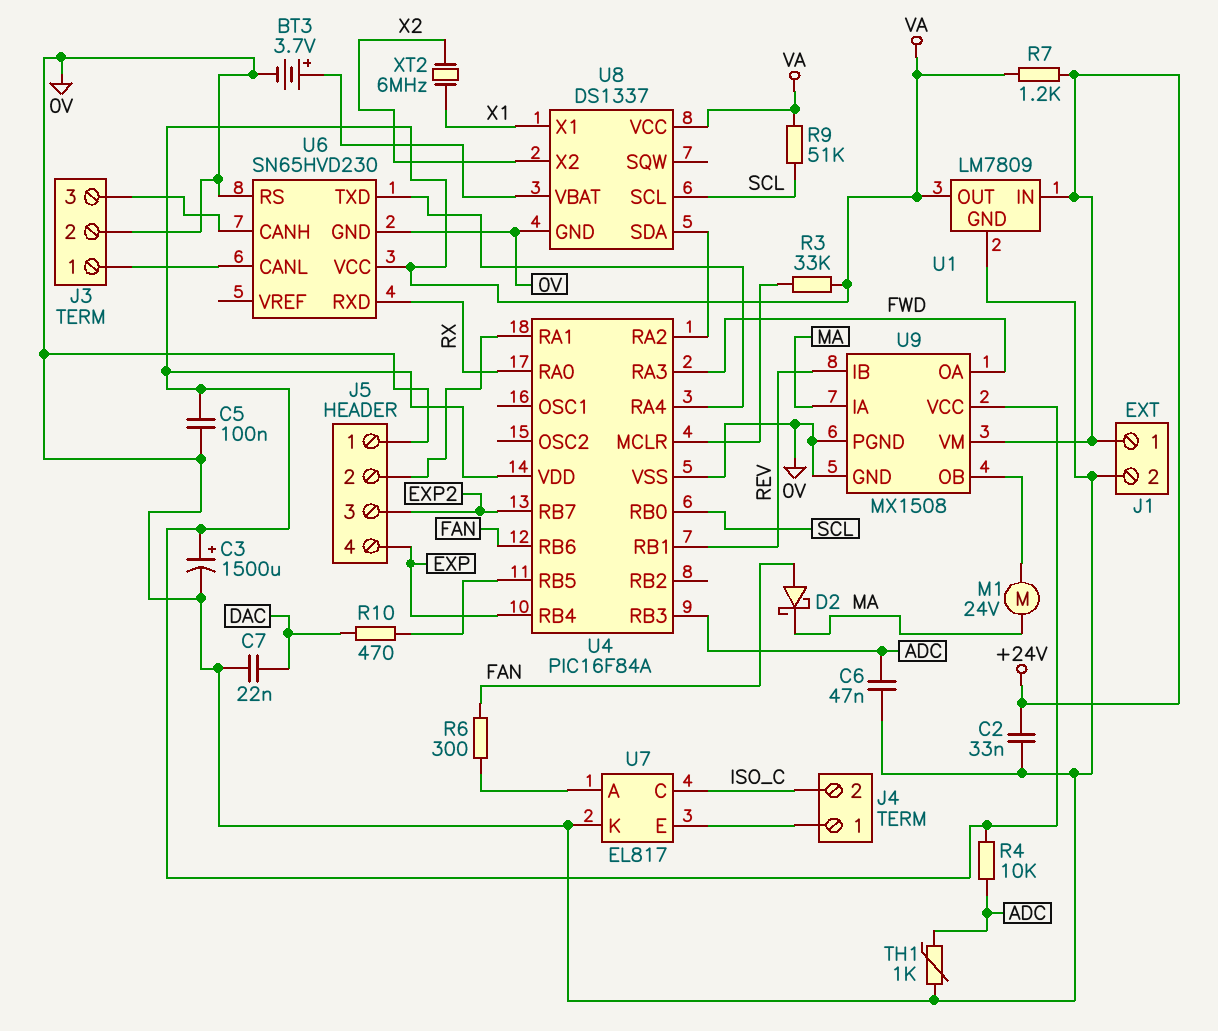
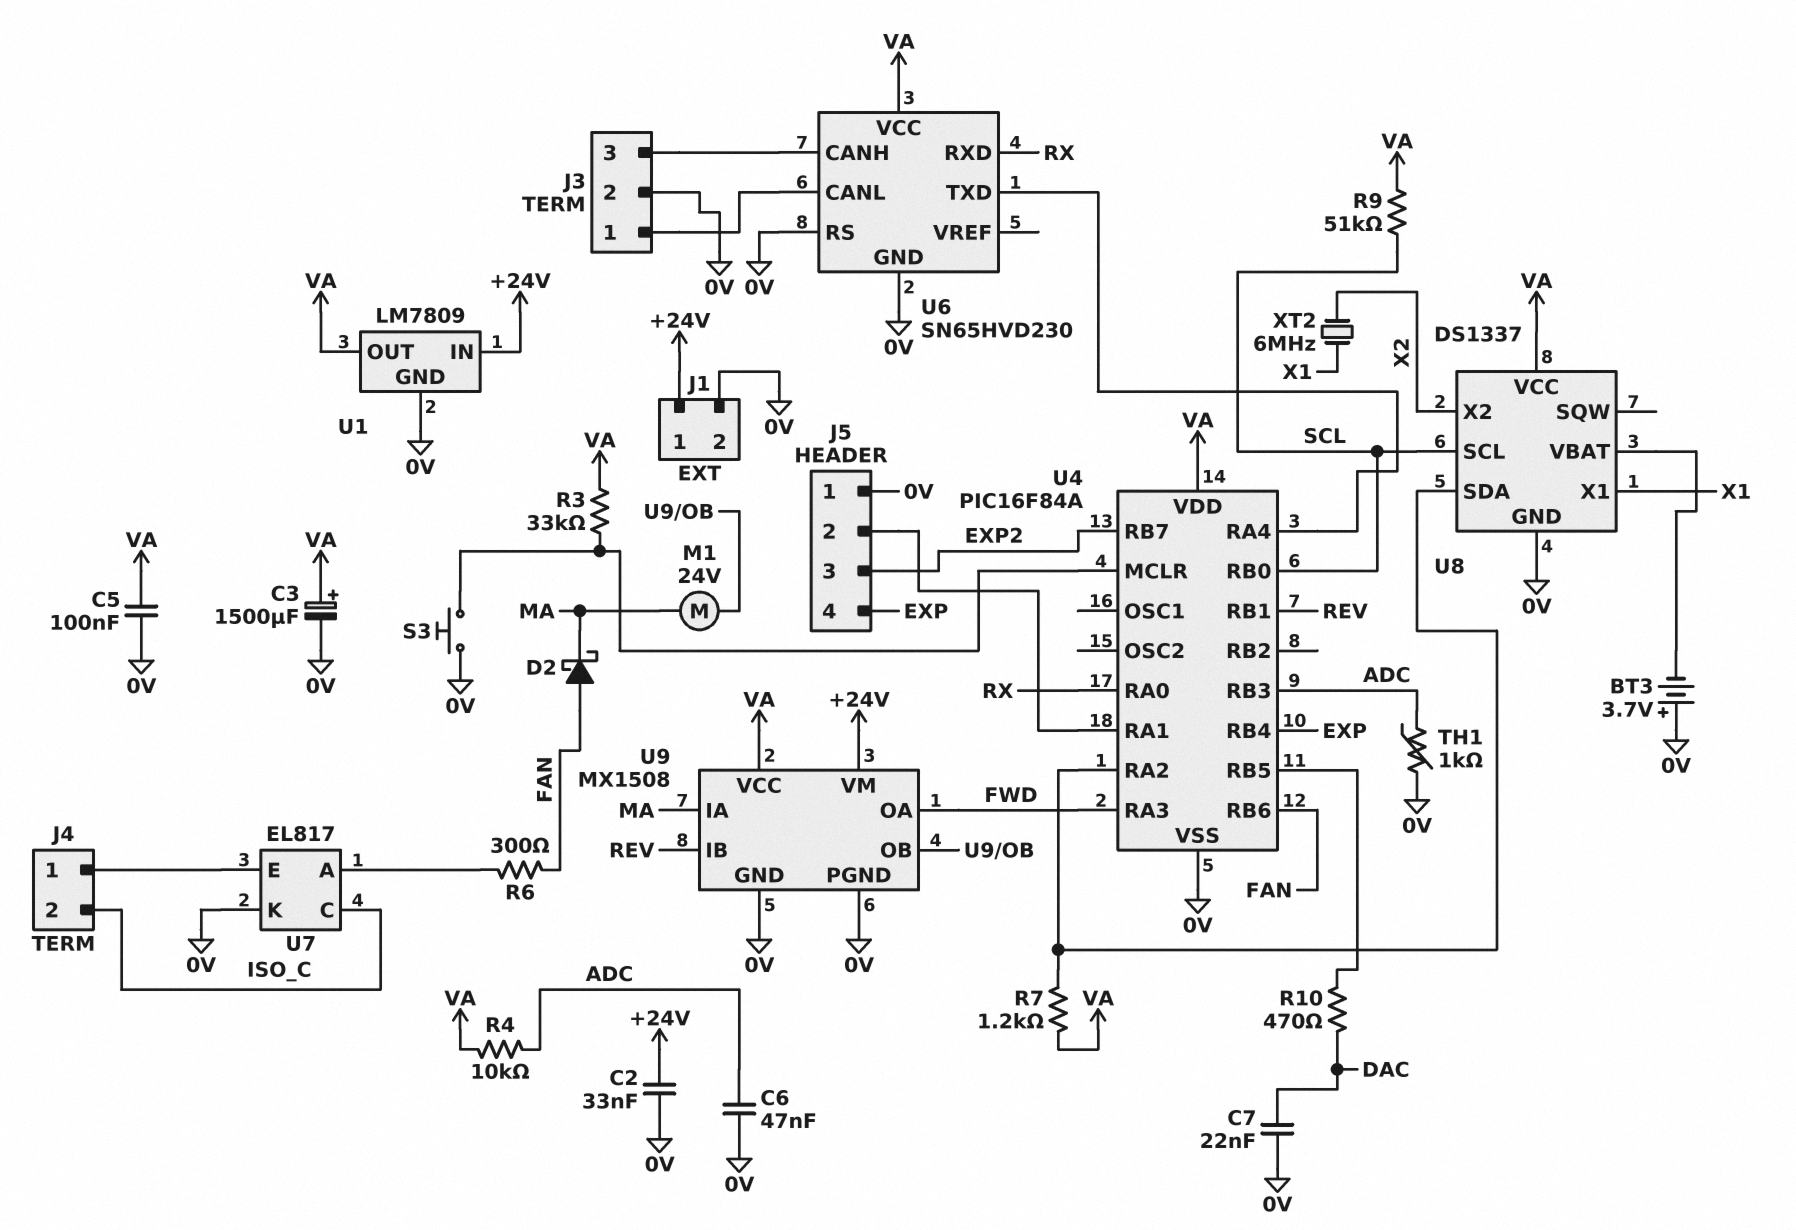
BT3: 3.7V (plus U8/VBAT, minus 0V) -> 3.7V (plus 0V, minus U8/VBAT)
R7: 1.2k (+24V, VA) -> 1.2k (U4/RA2, VA)
S3: none -> button (0V, U4/MCLR)

